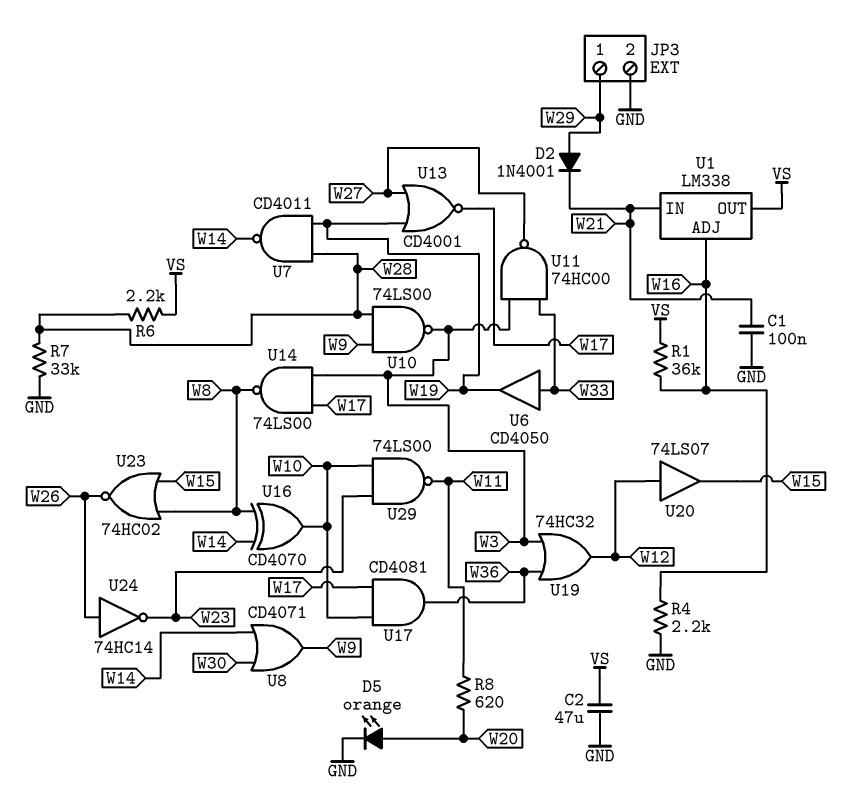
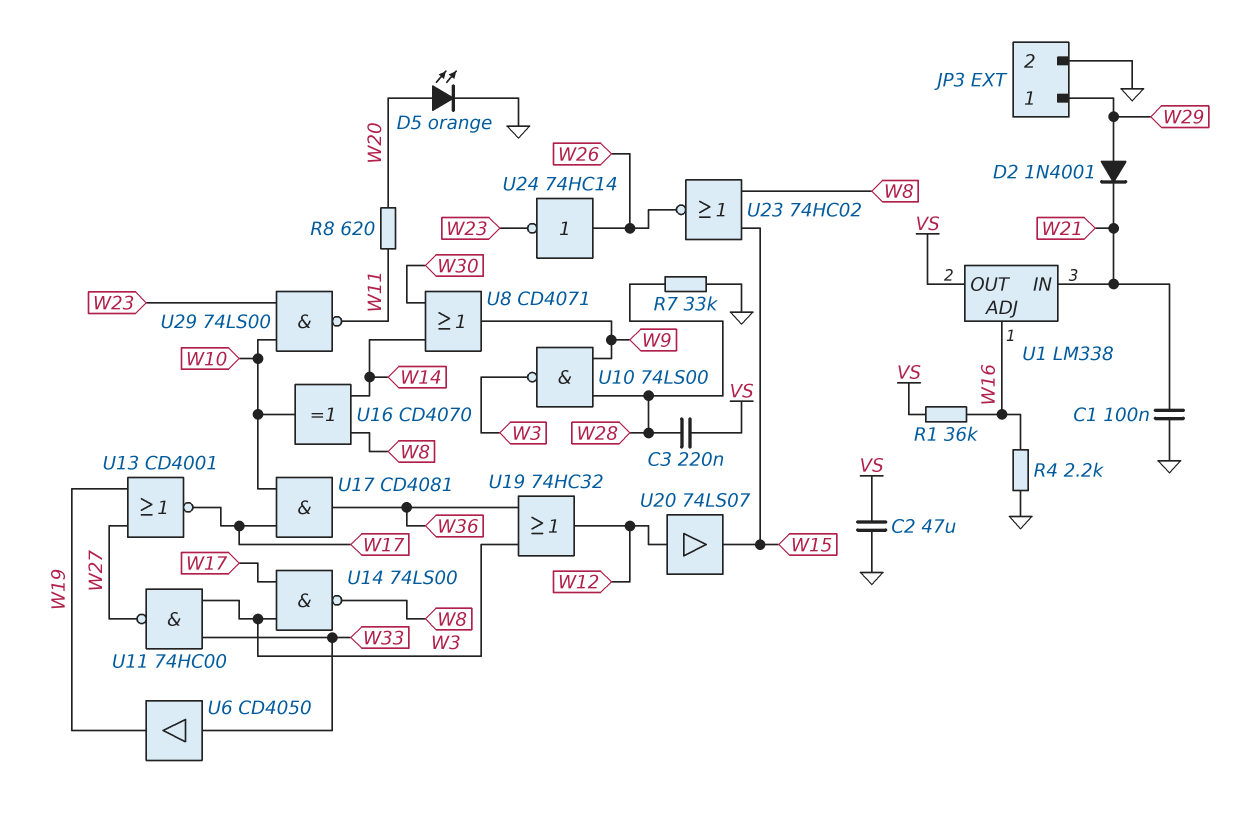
C3: none -> 220nF (VS, W28)
R6: 2.2k (VS, W28) -> none
U7: NAND CD4011 (in W19, in W28, out W14) -> none

